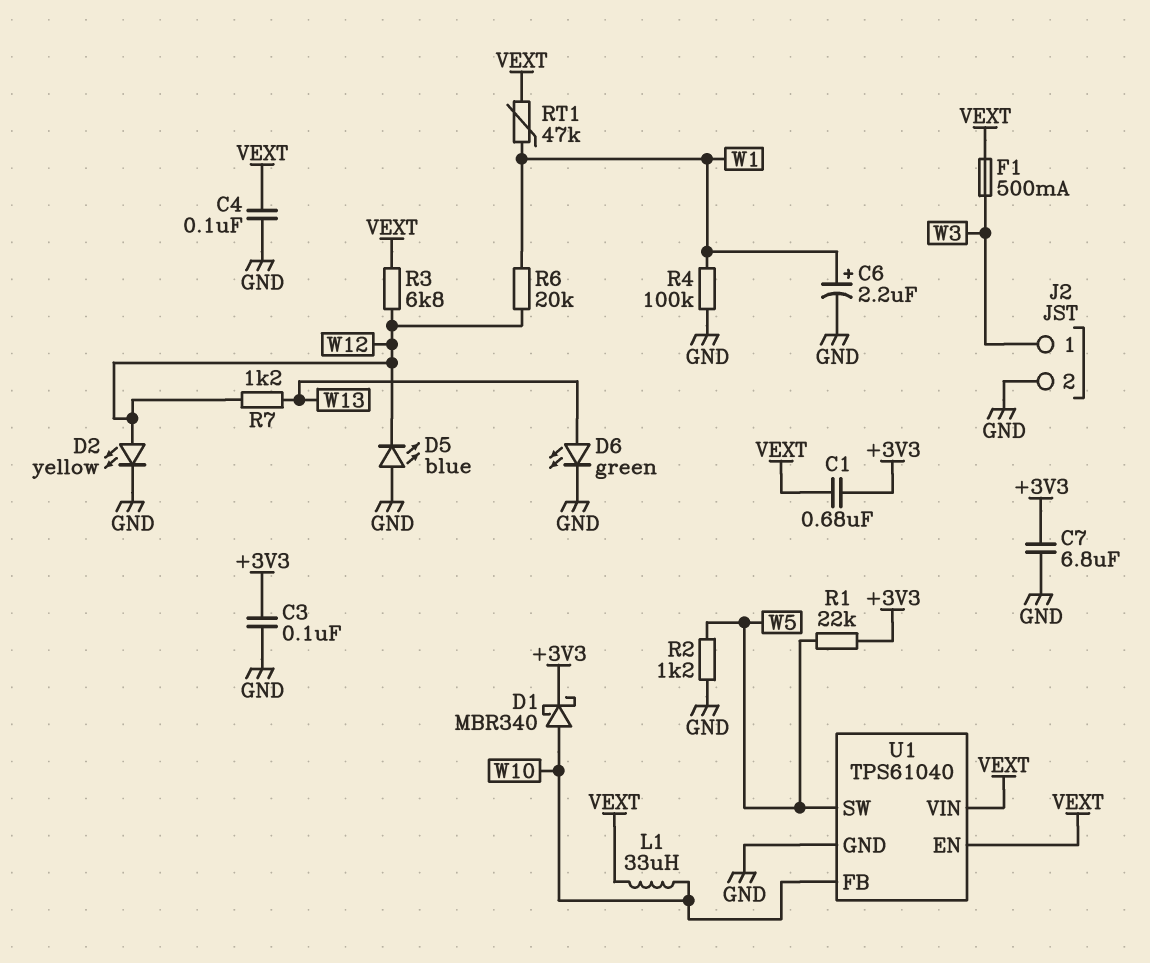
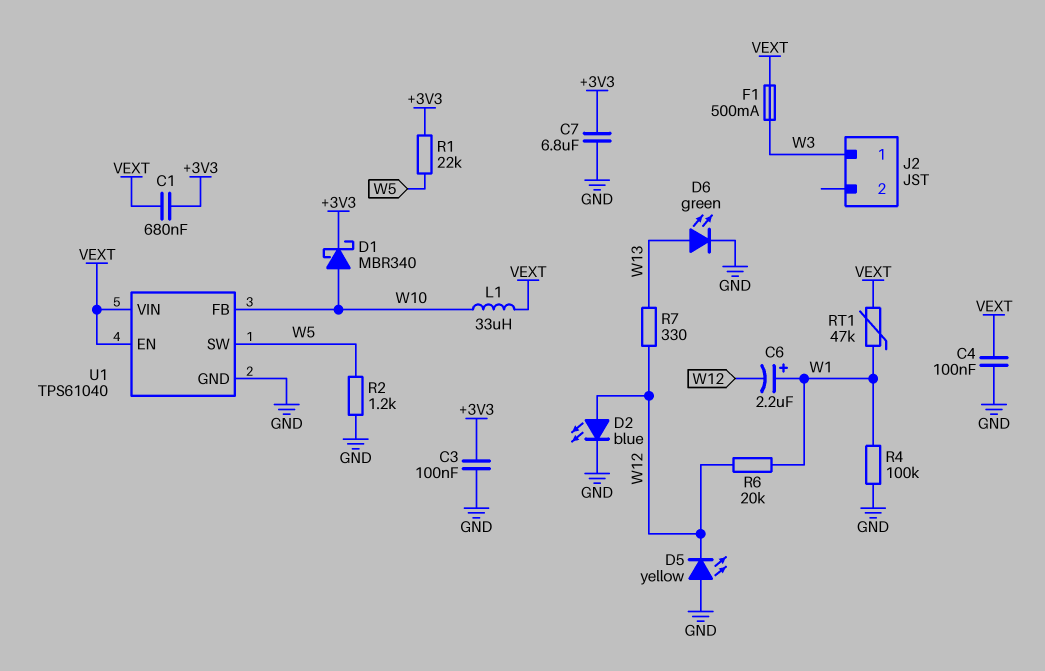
C6: 2.2uF (plus W1, minus GND) -> 2.2uF (plus W1, minus W12)
D2: LED yellow (A W12, K GND) -> LED blue (A W12, K GND)
D5: LED blue (A GND, K W12) -> LED yellow (A GND, K W12)
J2 pin 2: GND -> none
R3: 6.8k (VEXT, W12) -> none
R7: 1.2k (W12, W13) -> 330 (W12, W13)

